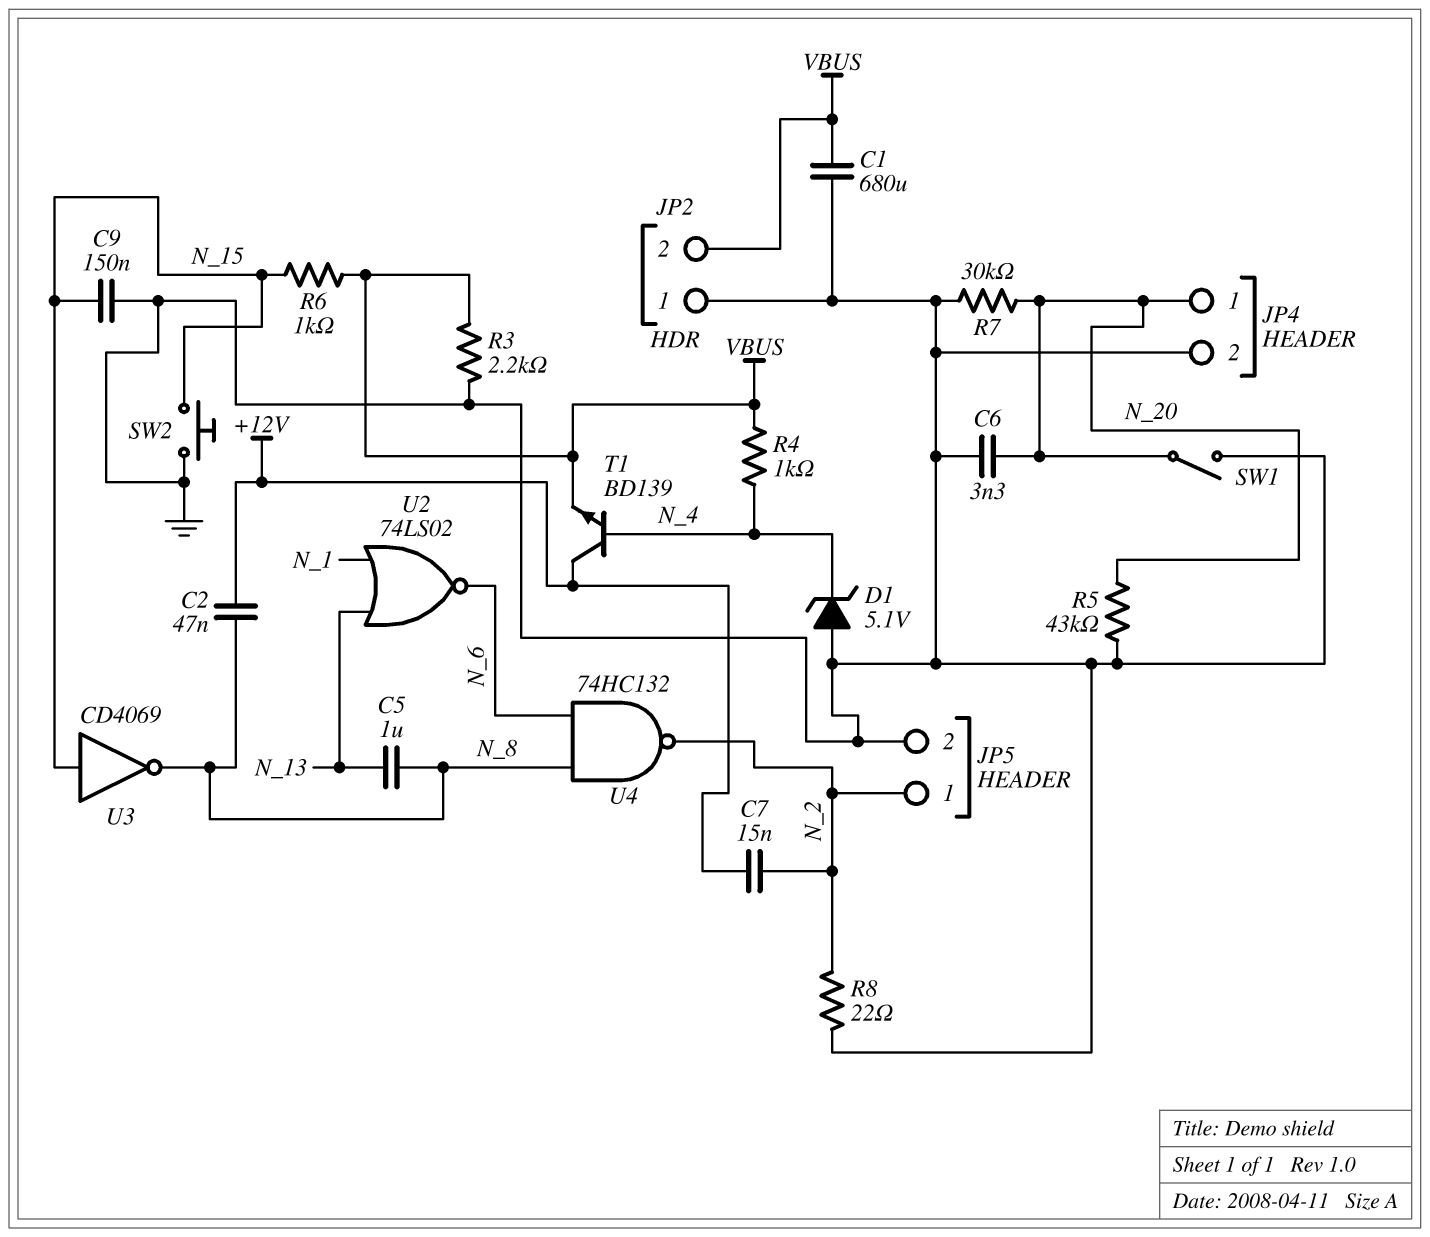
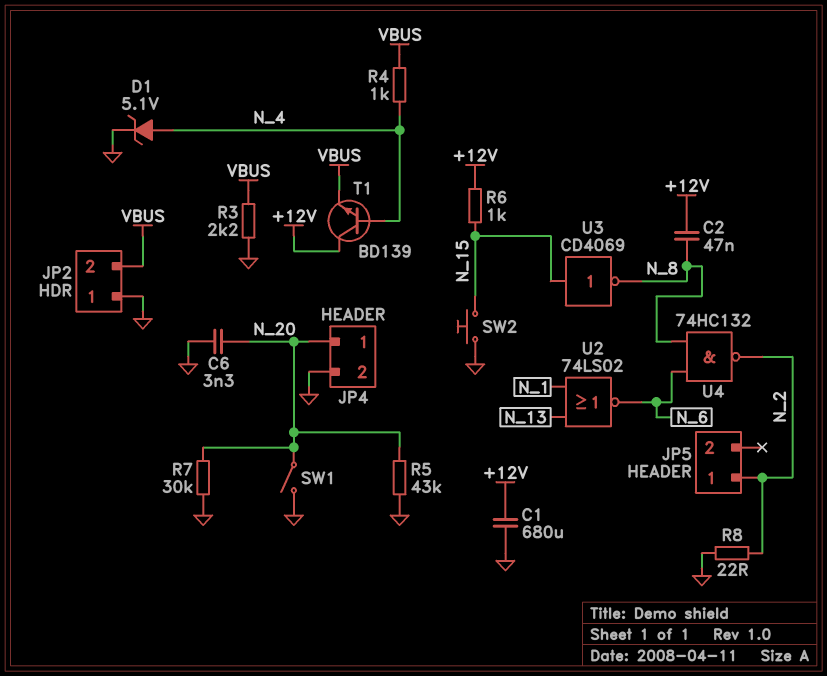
C1: 680uF (GND, VBUS) -> 680uF (+12V, GND)
C5: 1uF (N_8, N_13) -> none
C7: 15nF (+12V, N_2) -> none
C9: 150nF (GND, N_15) -> none
D1: zener 5.1V (A GND, K N_4) -> zener 5.1V (A N_4, K GND)
JP5 pin 2: GND -> none
R6: 1k (N_15, VBUS) -> 1k (+12V, N_15)

